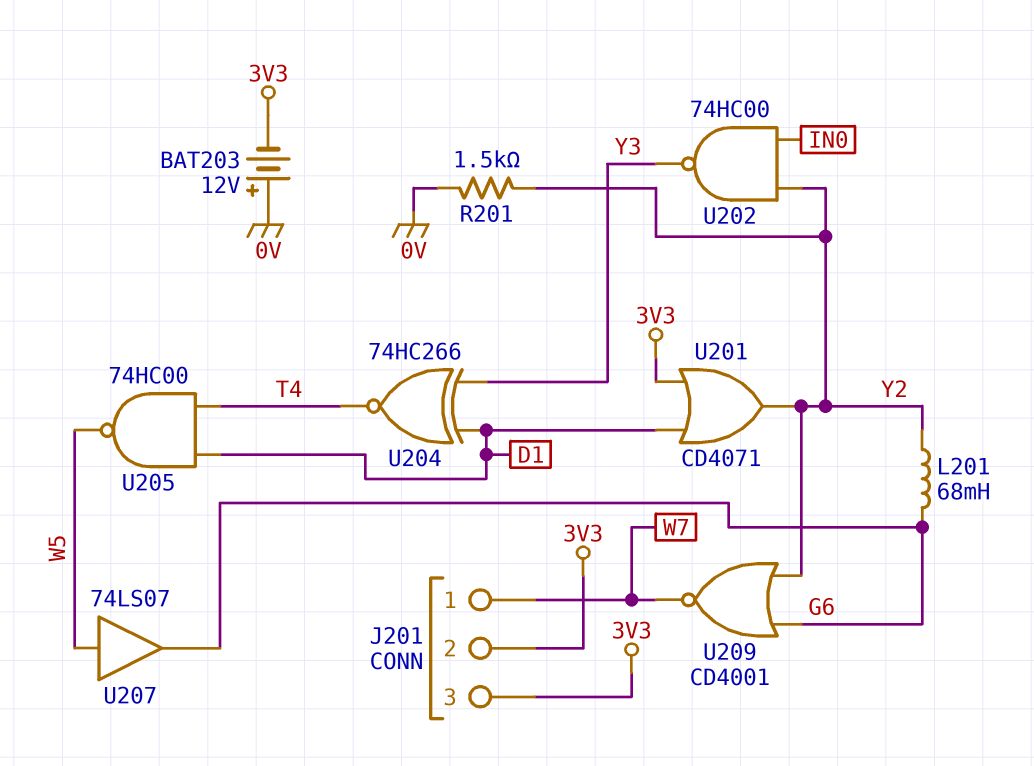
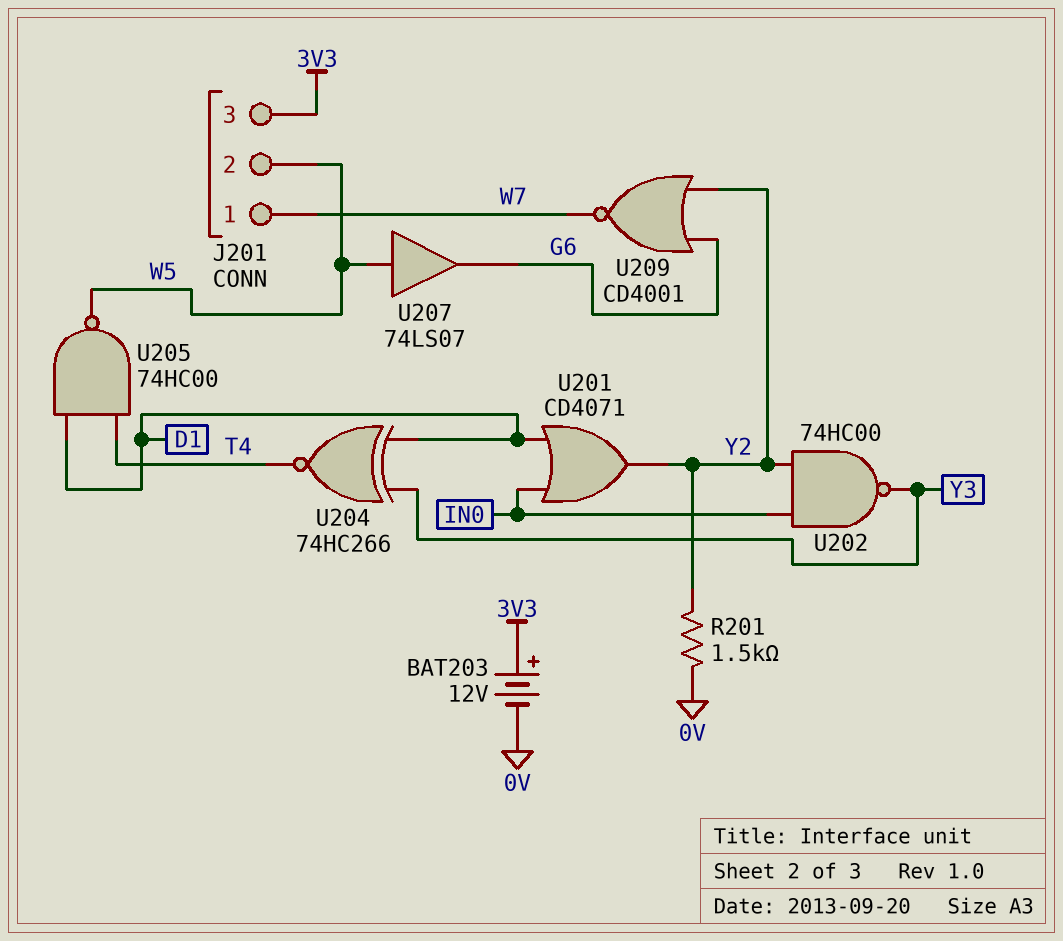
BAT203: 12V (plus 0V, minus 3V3) -> 12V (plus 3V3, minus 0V)
J201 pin 2: 3V3 -> W5
L201: 68mH (G6, Y2) -> none
U201: OR CD4071 (in 3V3, in D1, out Y2) -> OR CD4071 (in D1, in IN0, out Y2)

